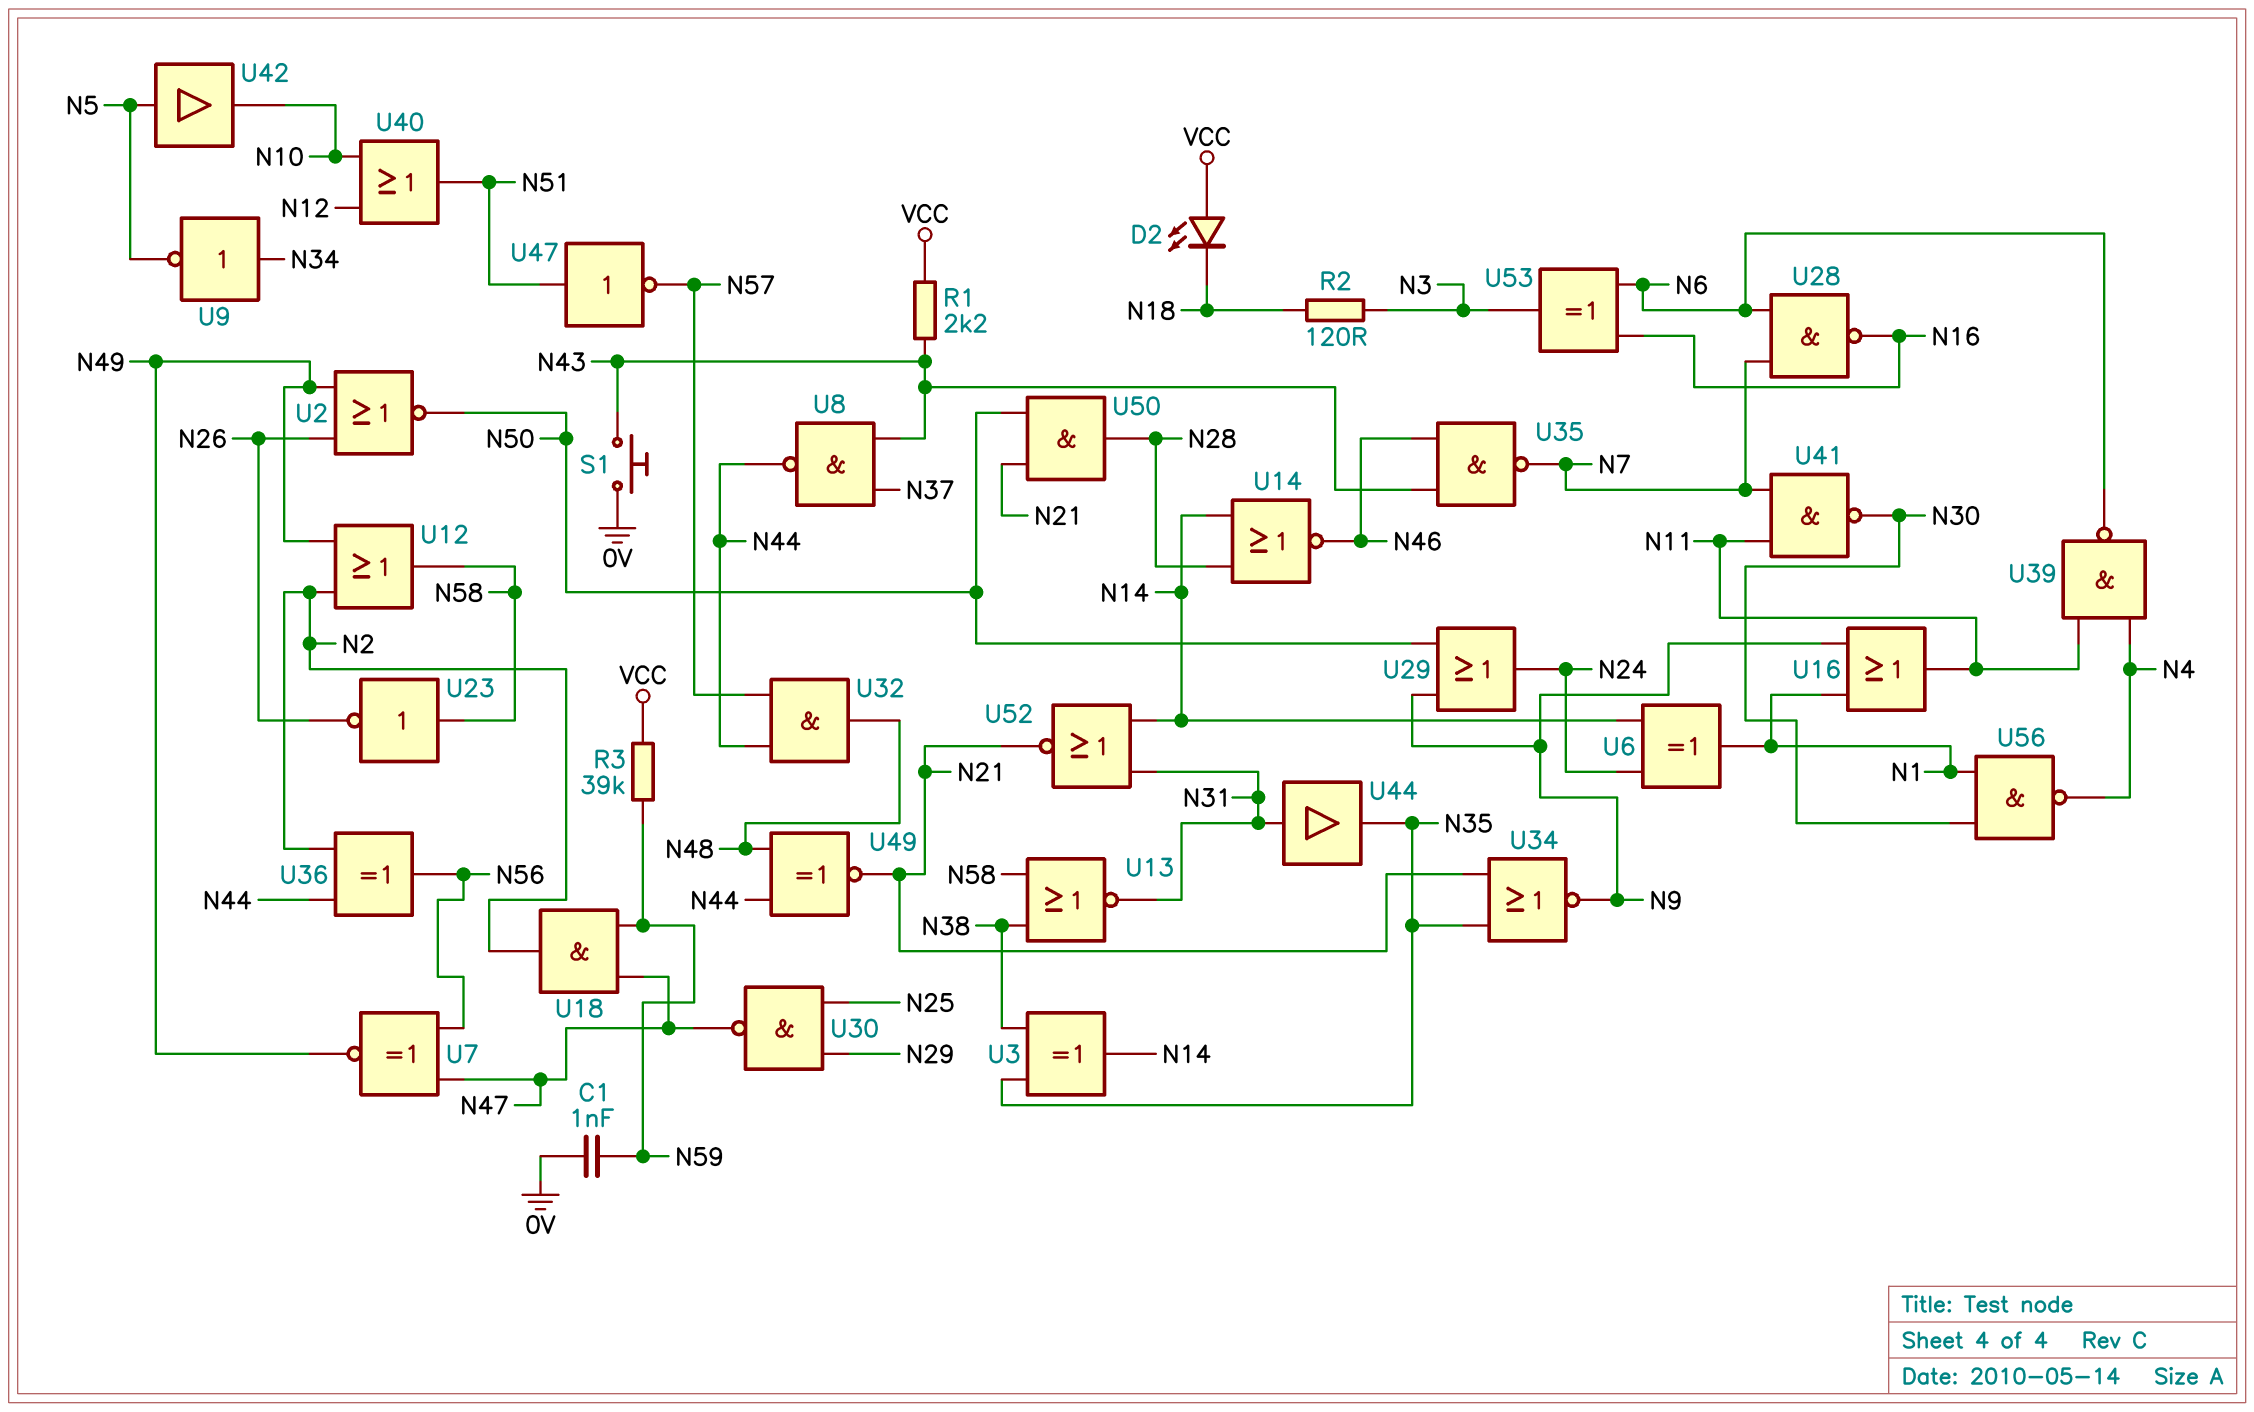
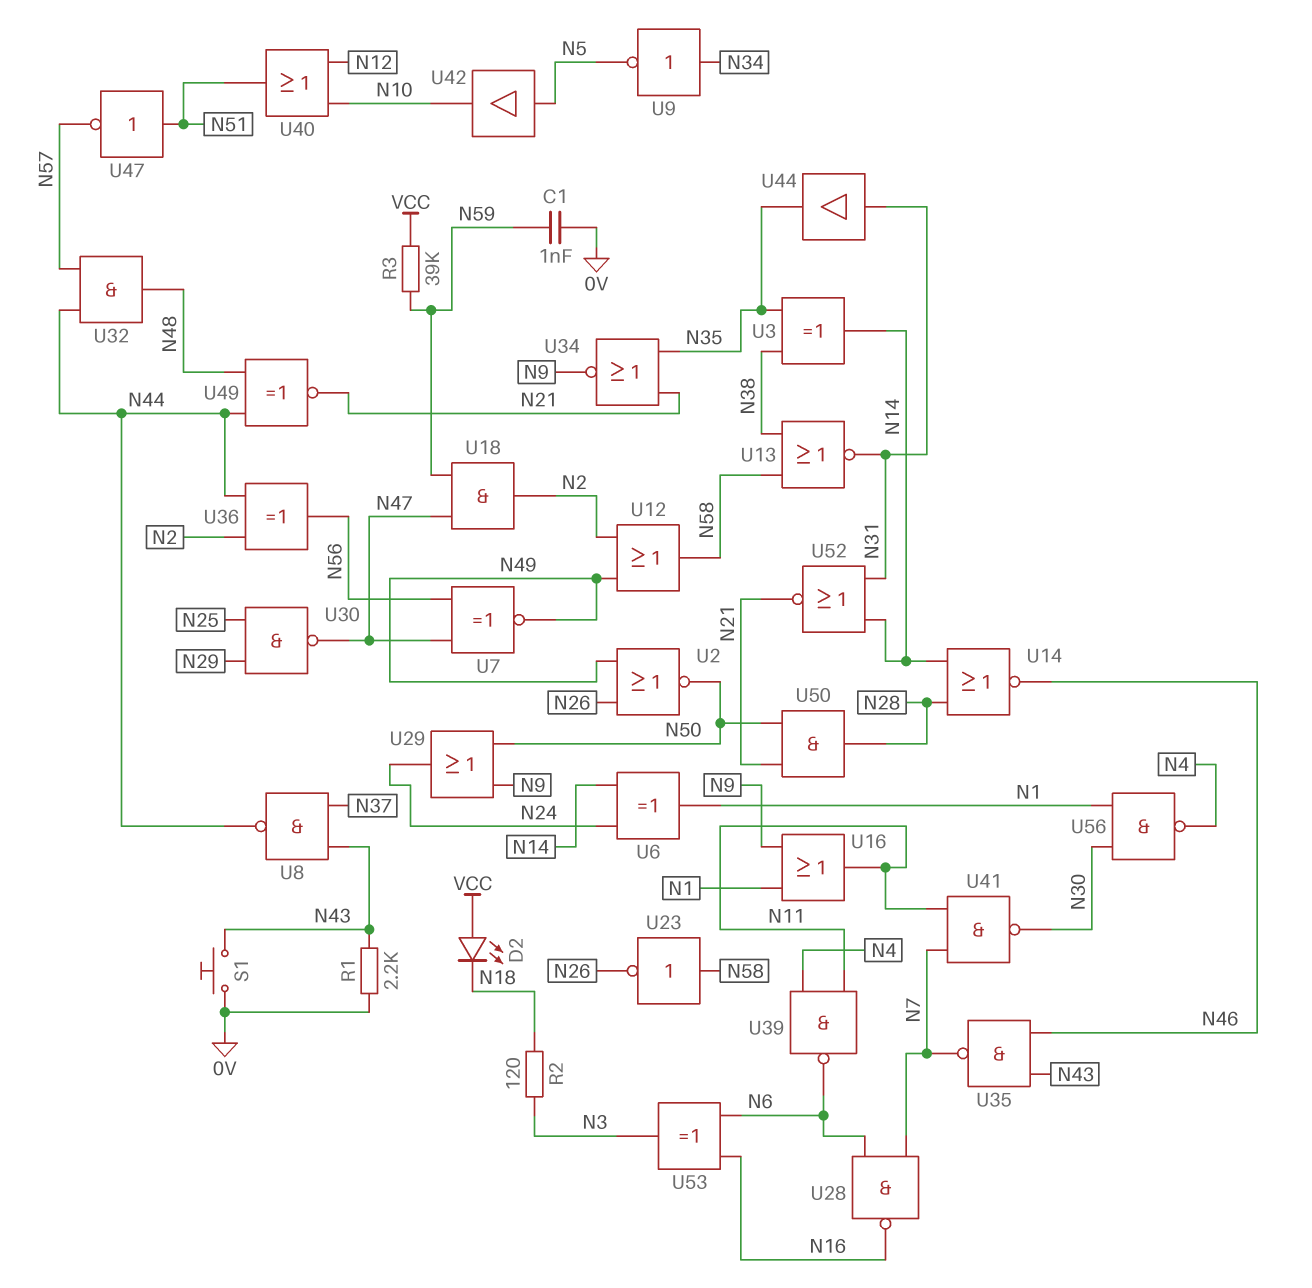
R1: 2.2k (N43, VCC) -> 2.2k (0V, N43)

